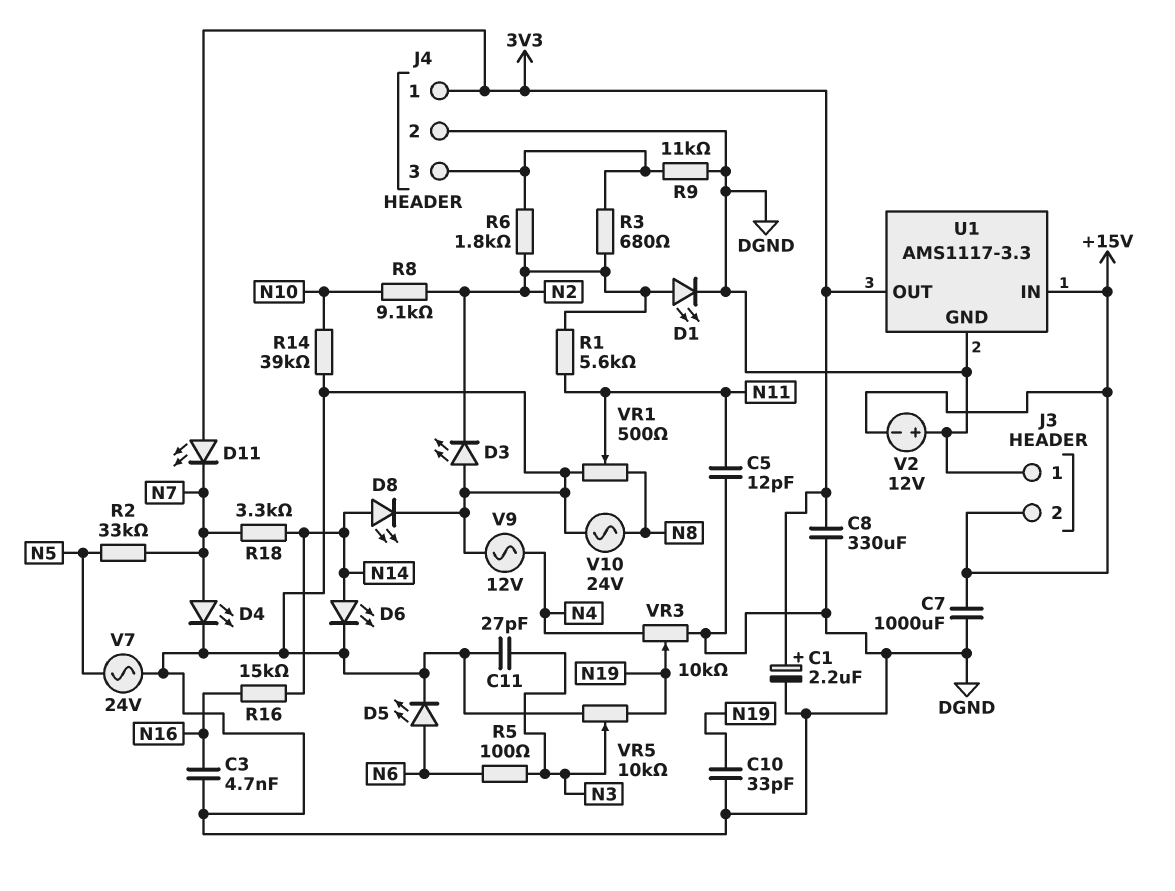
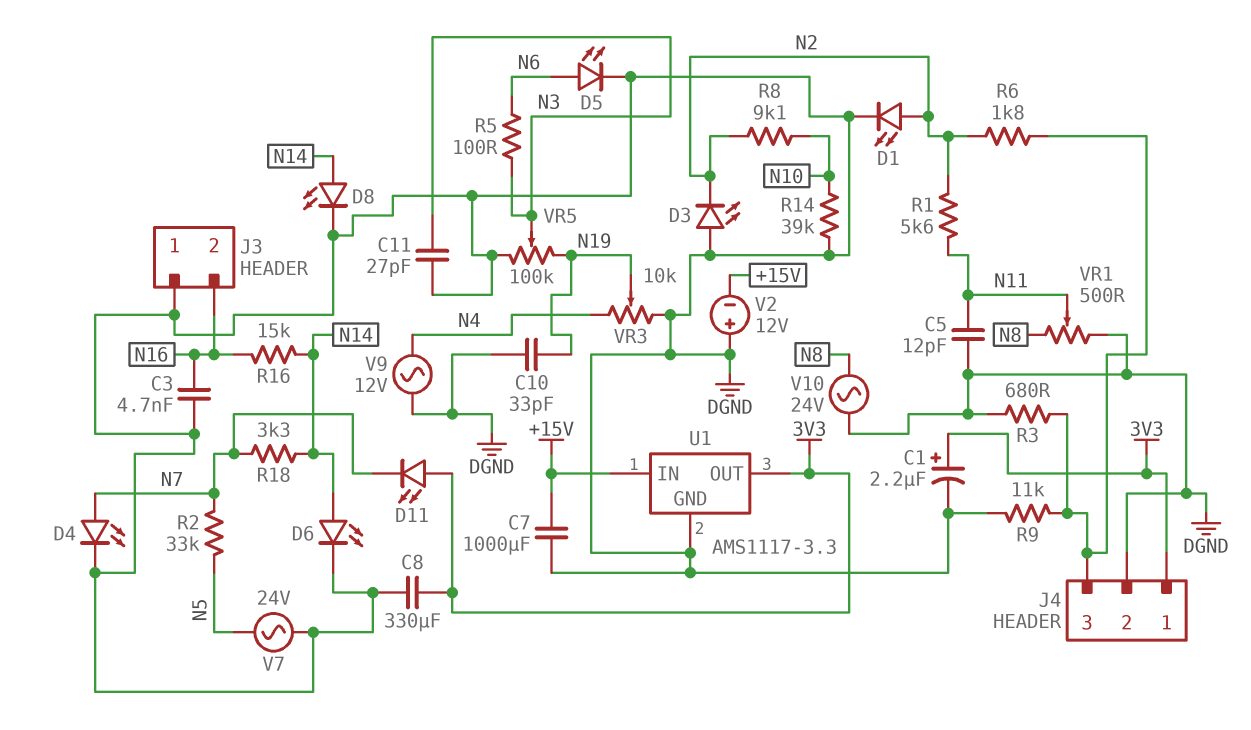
J3 pin 2: +15V -> N16
R3: 680 (J4/3, N2) -> 680 (DGND, J4/3)
VR5: 10k (DGND, N19, wiper N3) -> 100k (DGND, N19, wiper N3)

